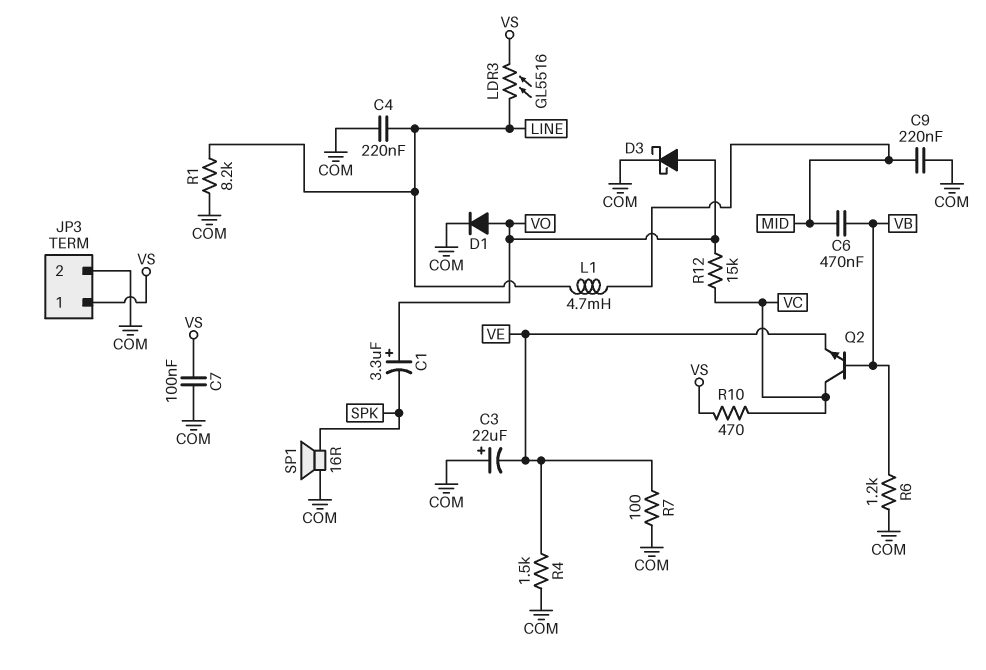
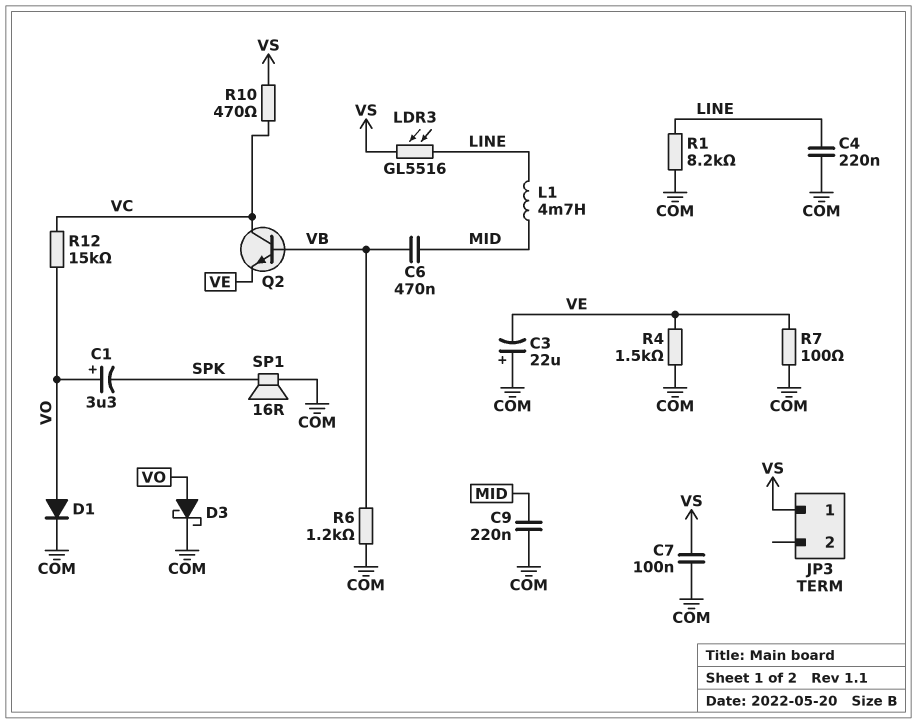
JP3 pin 2: COM -> none

